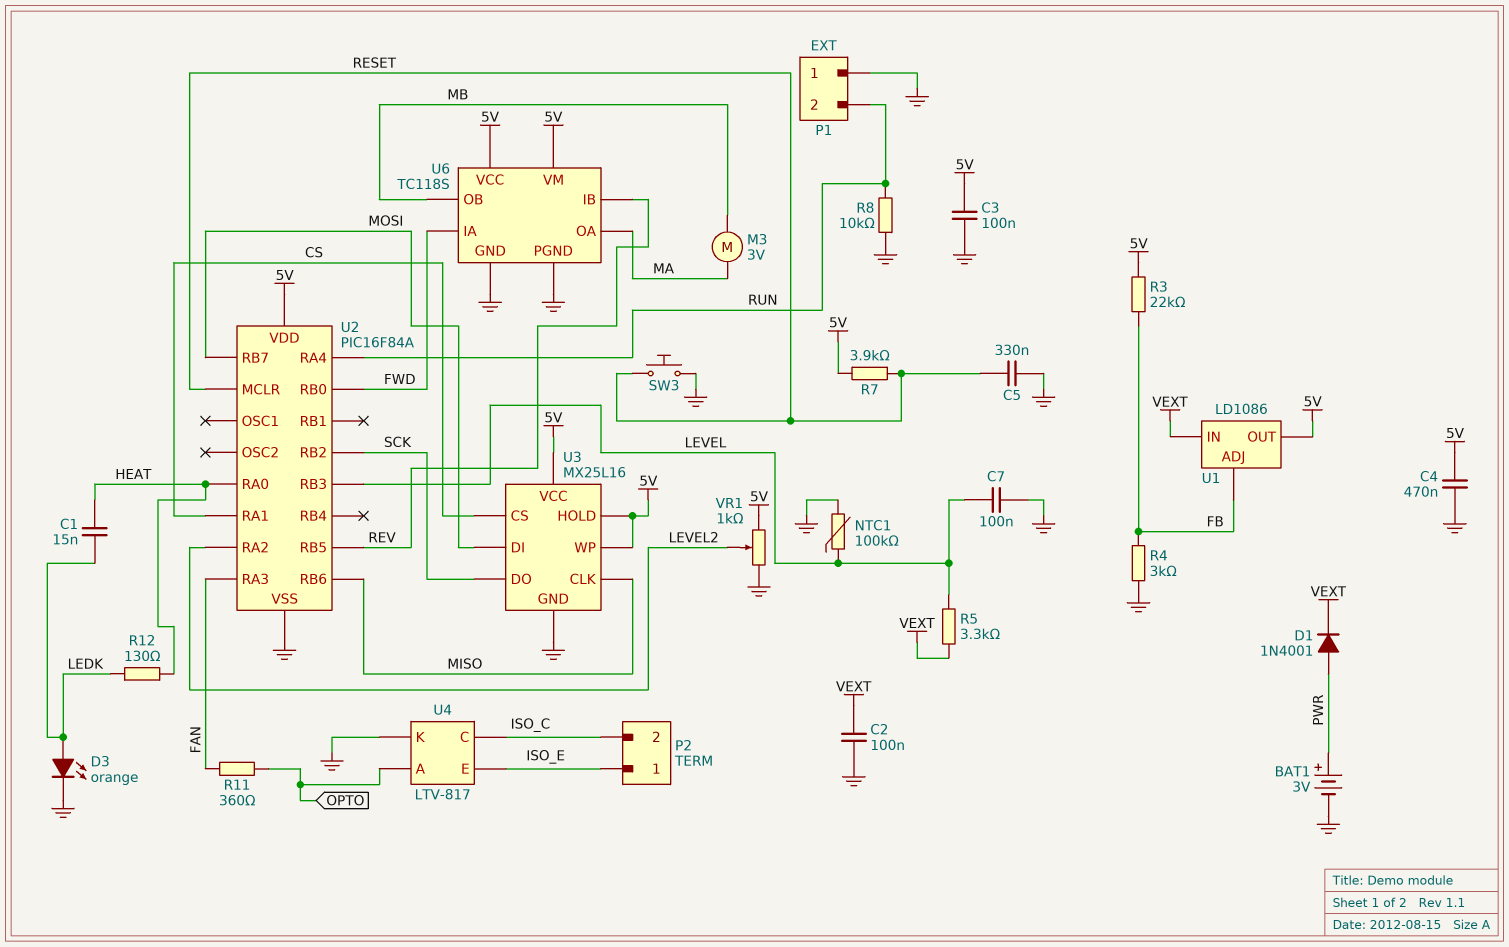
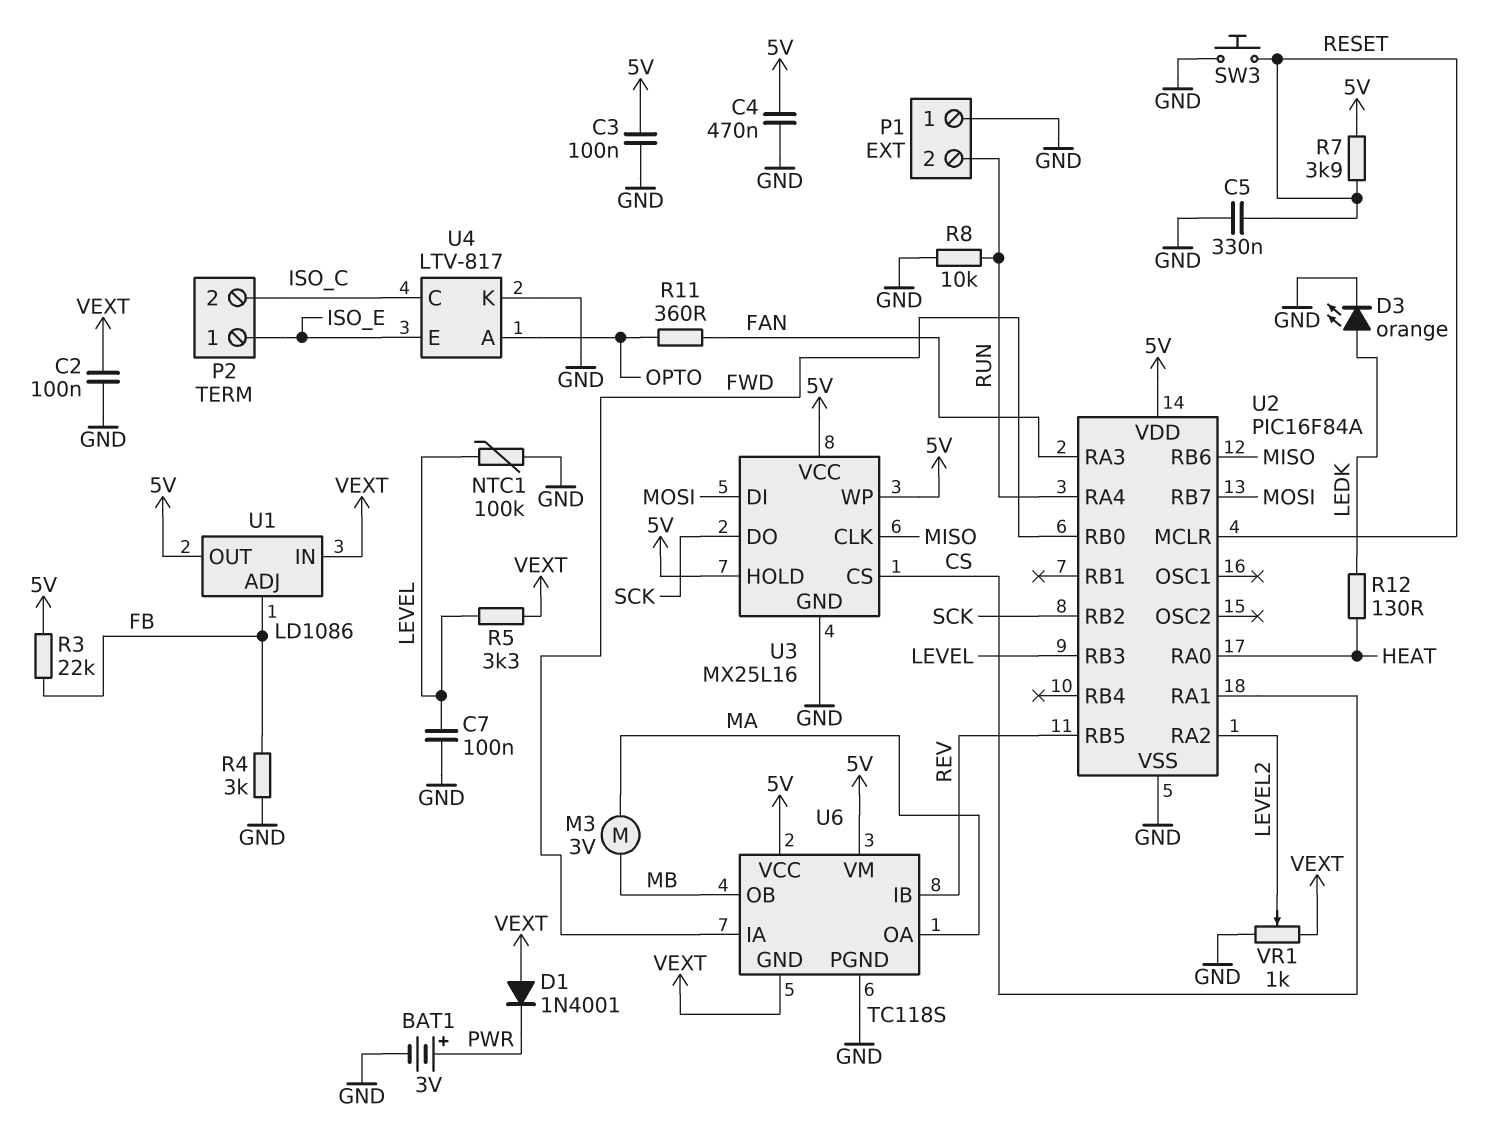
C1: 15nF (HEAT, LEDK) -> none
D1: diode 1N4001 (A PWR, K VEXT) -> diode 1N4001 (A VEXT, K PWR)
U6 pin GND: GND -> VEXT
VR1: 1k (5V, GND, wiper LEVEL2) -> 1k (GND, VEXT, wiper LEVEL2)

